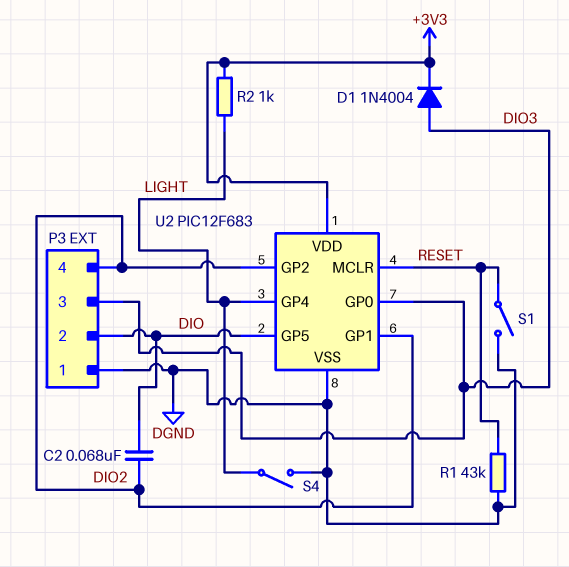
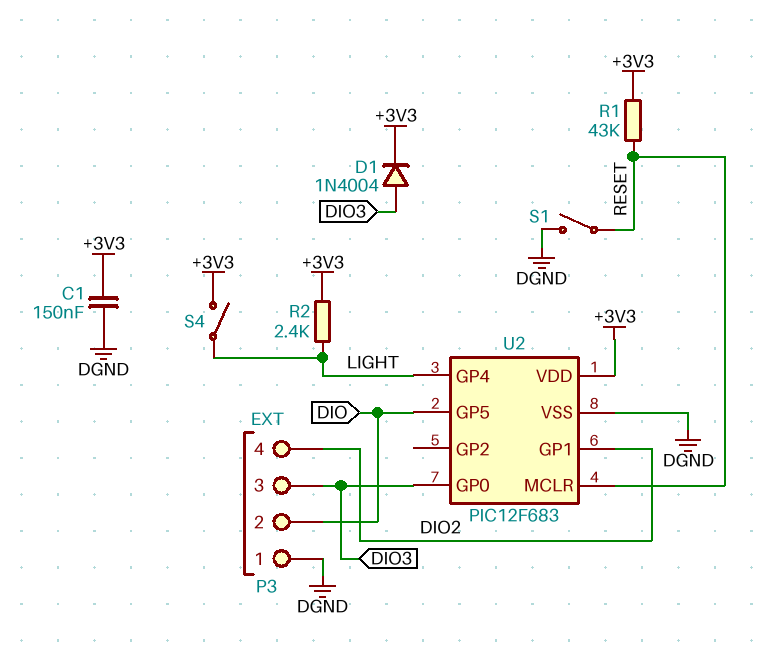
C1: none -> 150nF (+3V3, DGND)
C2: 68nF (DIO, DIO2) -> none
R1: 43k (DGND, RESET) -> 43k (+3V3, RESET)
R2: 1k (+3V3, LIGHT) -> 2.4k (+3V3, LIGHT)
S4: switch (DGND, LIGHT) -> switch (+3V3, LIGHT)
U2 pin GP2: DIO2 -> none

